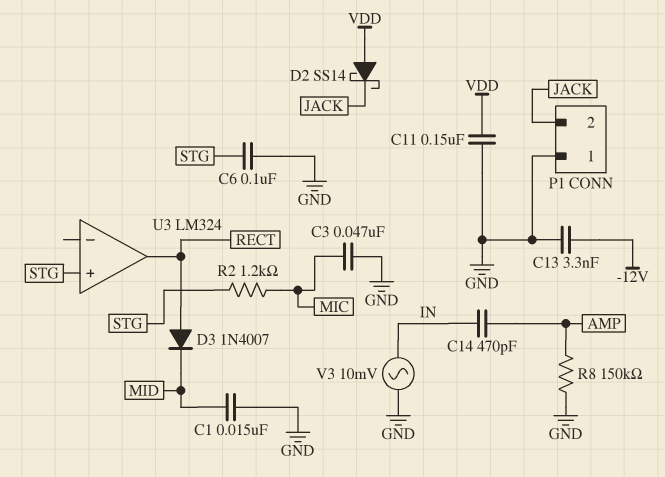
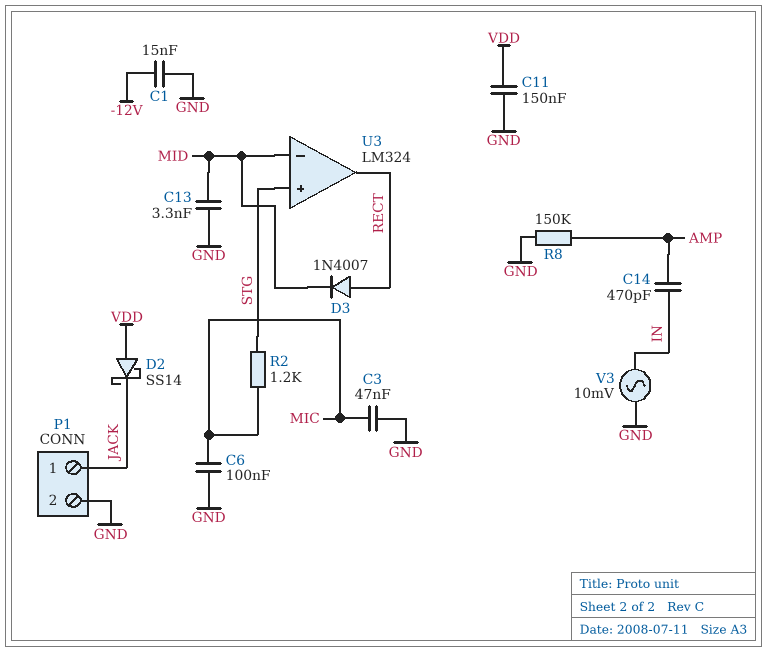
C1: 15nF (GND, MID) -> 15nF (-12V, GND)
C6: 100nF (GND, STG) -> 100nF (GND, MIC)
C13: 3.3nF (-12V, GND) -> 3.3nF (GND, MID)
P1 pin 1: GND -> JACK
P1 pin 2: JACK -> GND
U3 pin in-: none -> MID

